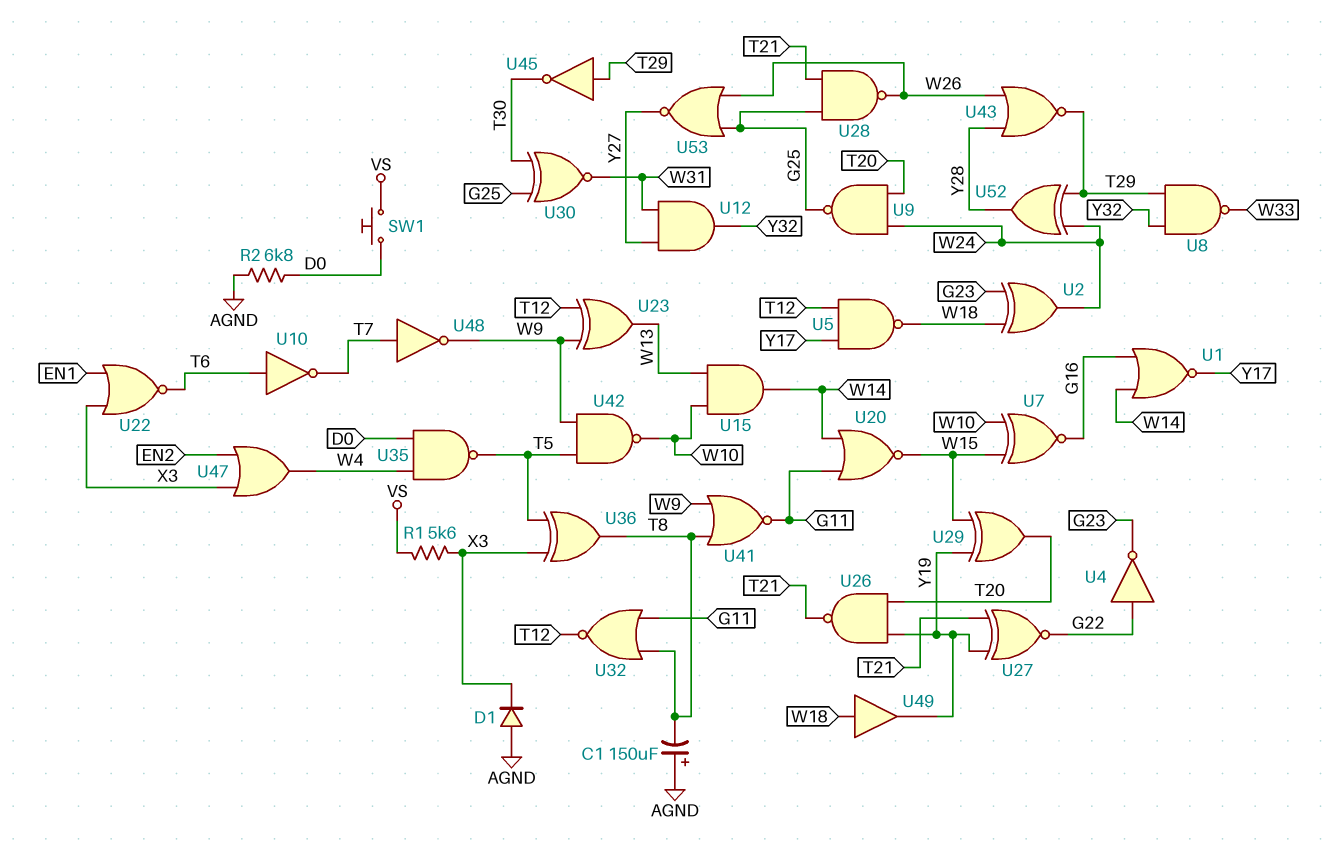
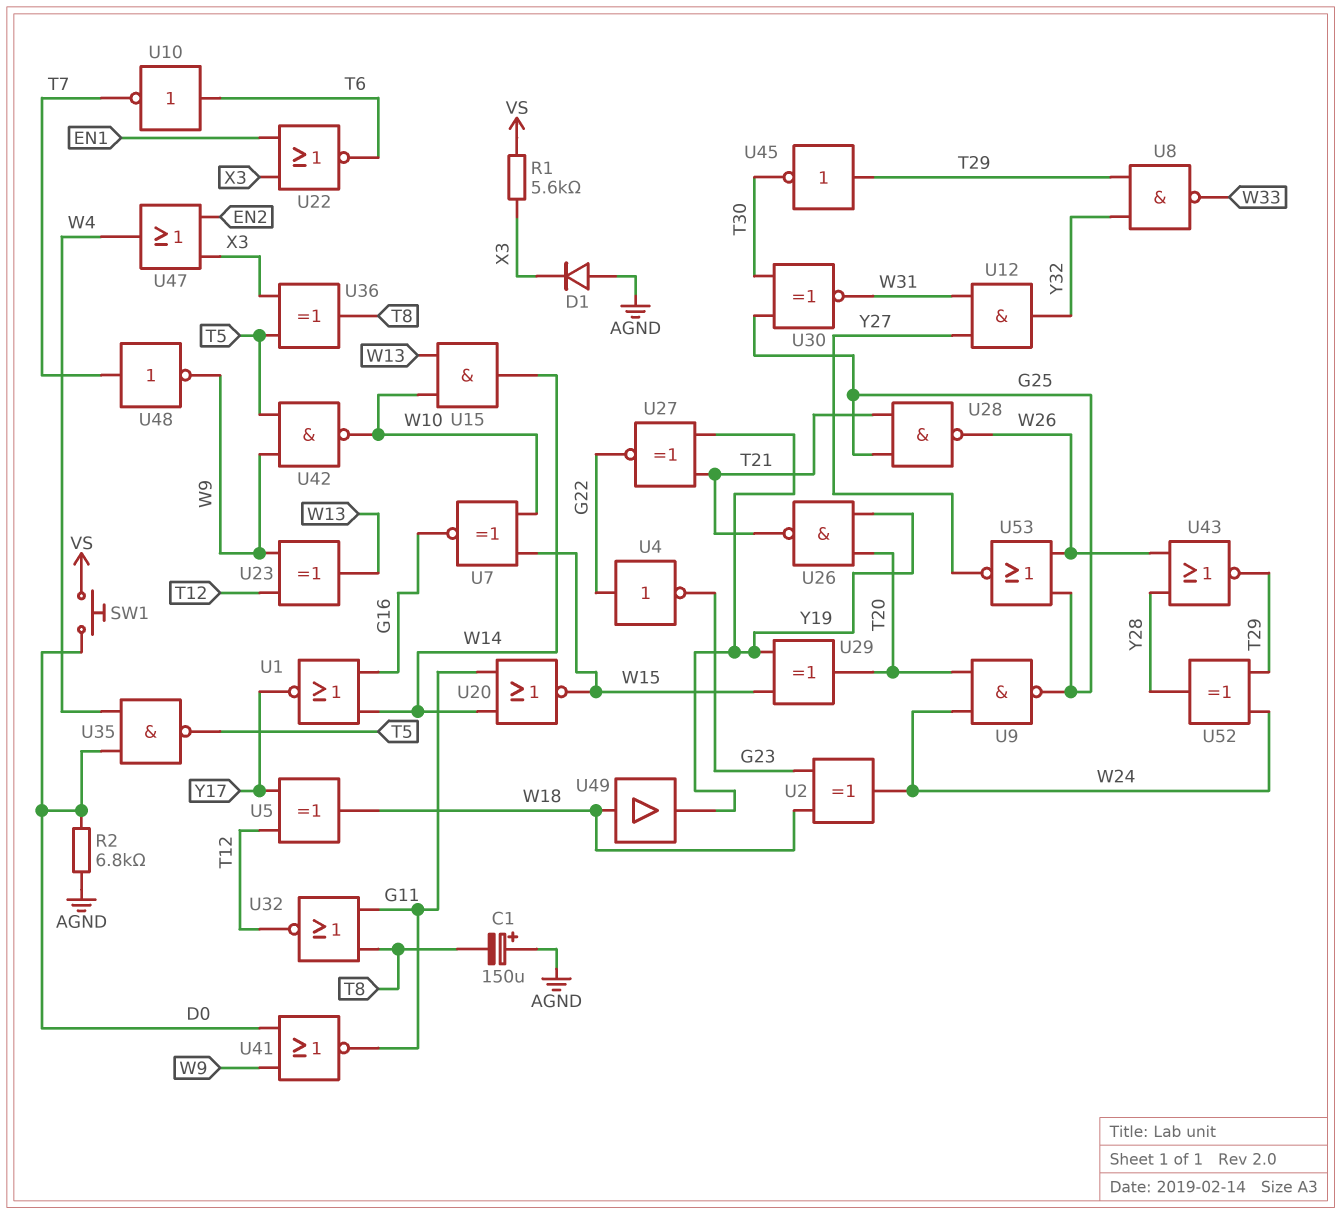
U5: NAND (in T12, in Y17, out W18) -> XOR (in T12, in Y17, out W18)
U41: NOR (in T8, in W9, out G11) -> NOR (in D0, in W9, out G11)

